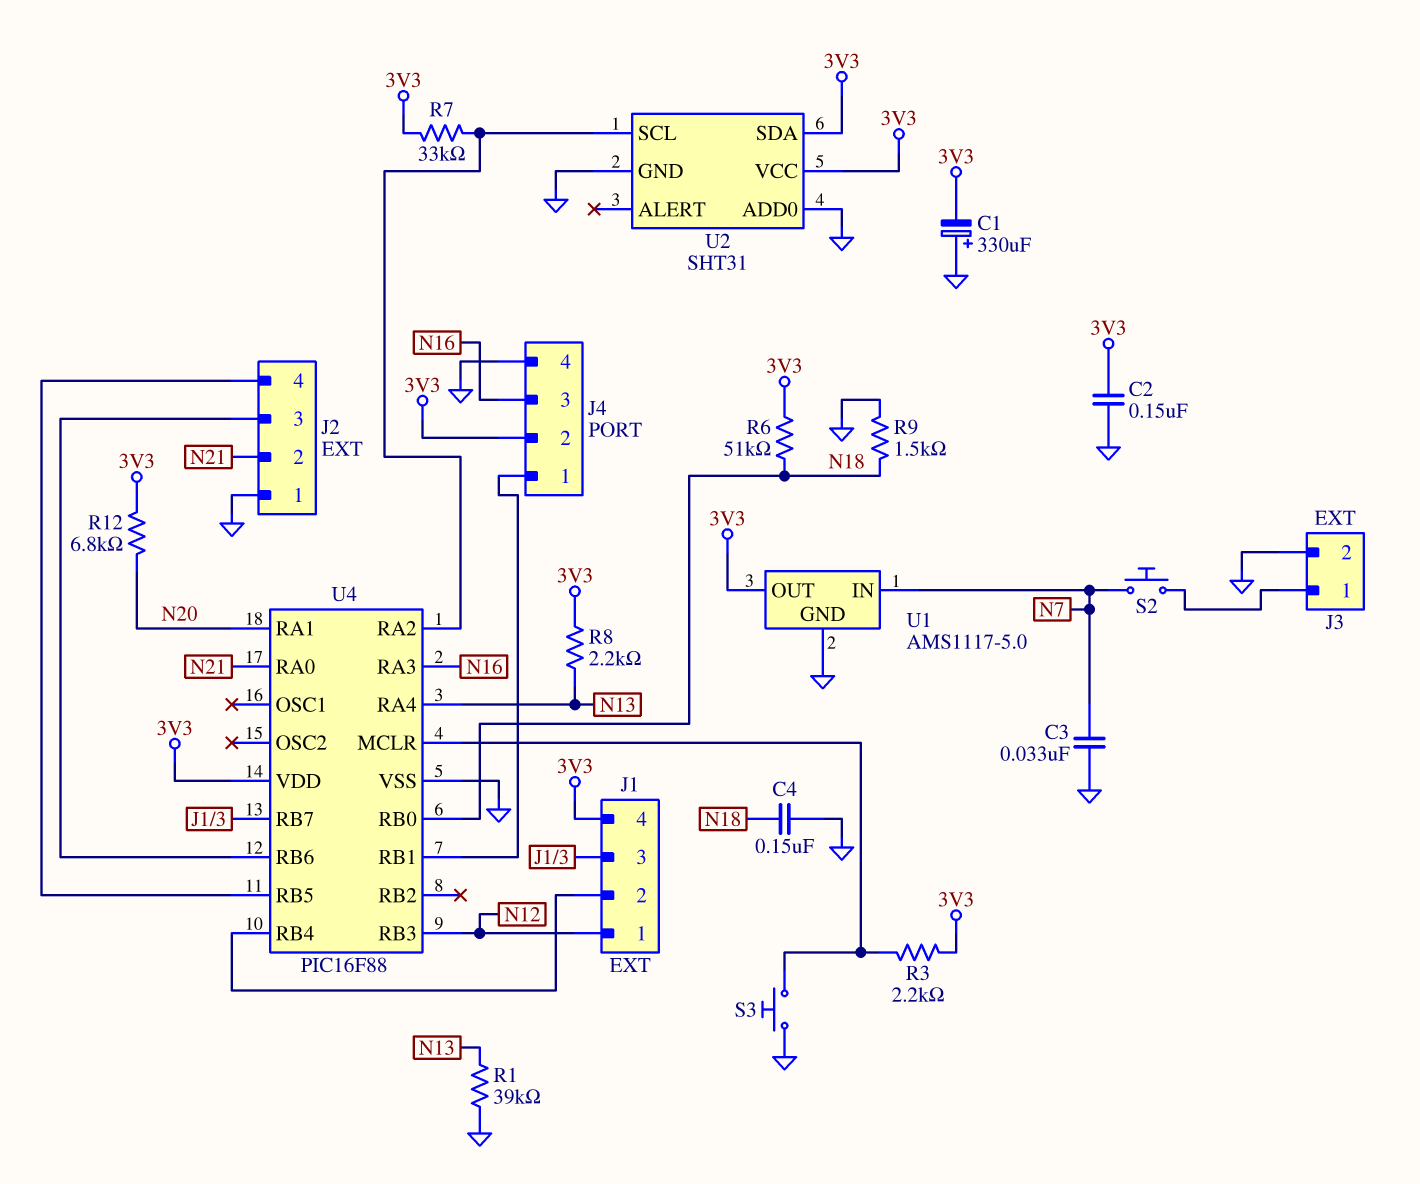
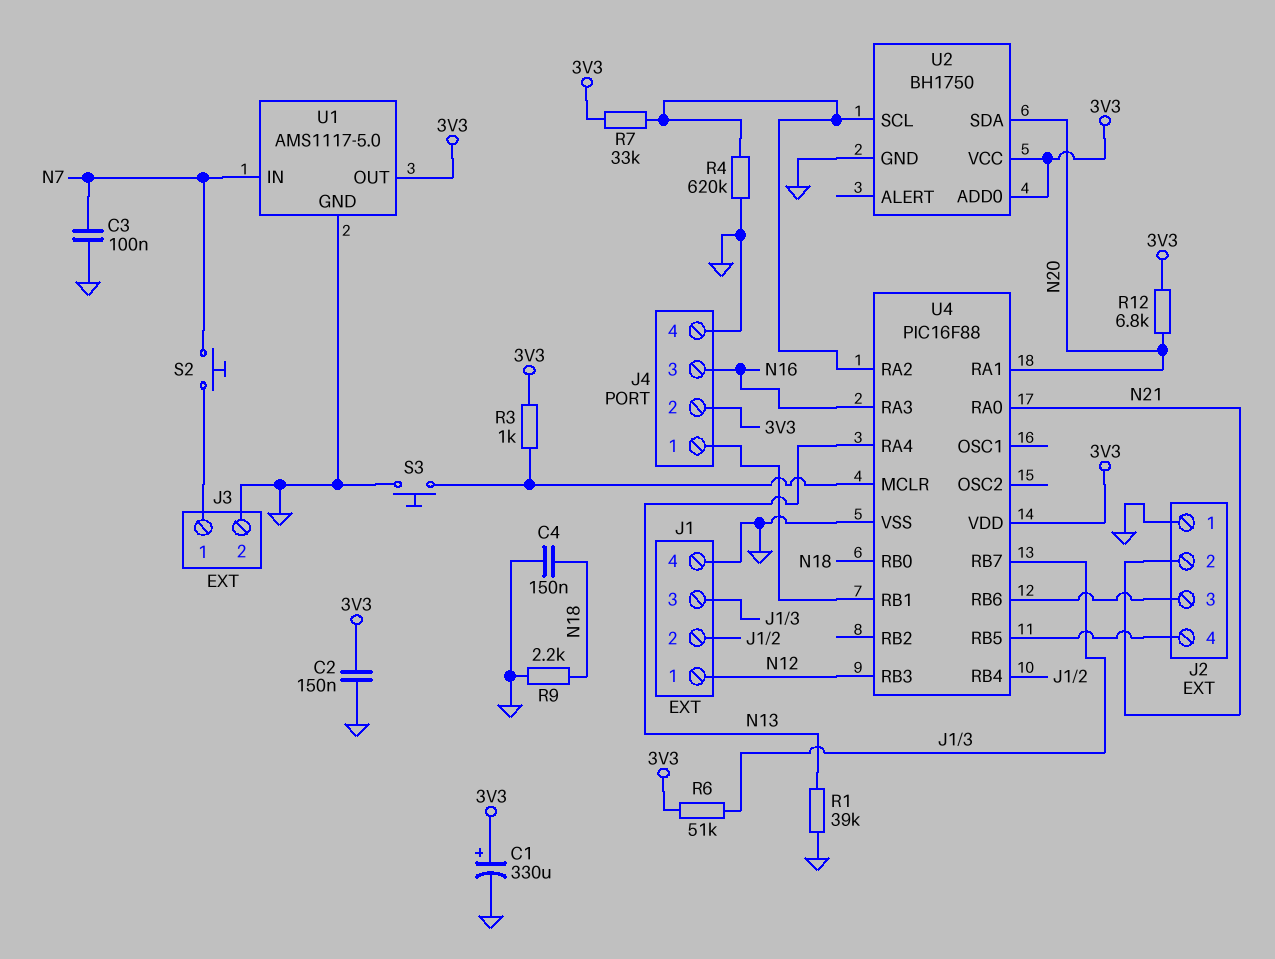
C1: 330uF (plus GND, minus 3V3) -> 330uF (plus 3V3, minus GND)
C3: 33nF (GND, N7) -> 100nF (GND, N7)
J1 pin 4: 3V3 -> GND
R3: 2.2k (3V3, U4/MCLR) -> 1k (3V3, U4/MCLR)
R4: none -> 620k (GND, U2/SCL)
R6: 51k (3V3, N18) -> 51k (3V3, J1/3)
R8: 2.2k (3V3, N13) -> none
R9: 1.5k (GND, N18) -> 2.2k (GND, N18)
U2: SHT31 -> BH1750
U2 pin ADD0: GND -> 3V3
U2 pin SDA: 3V3 -> N20

